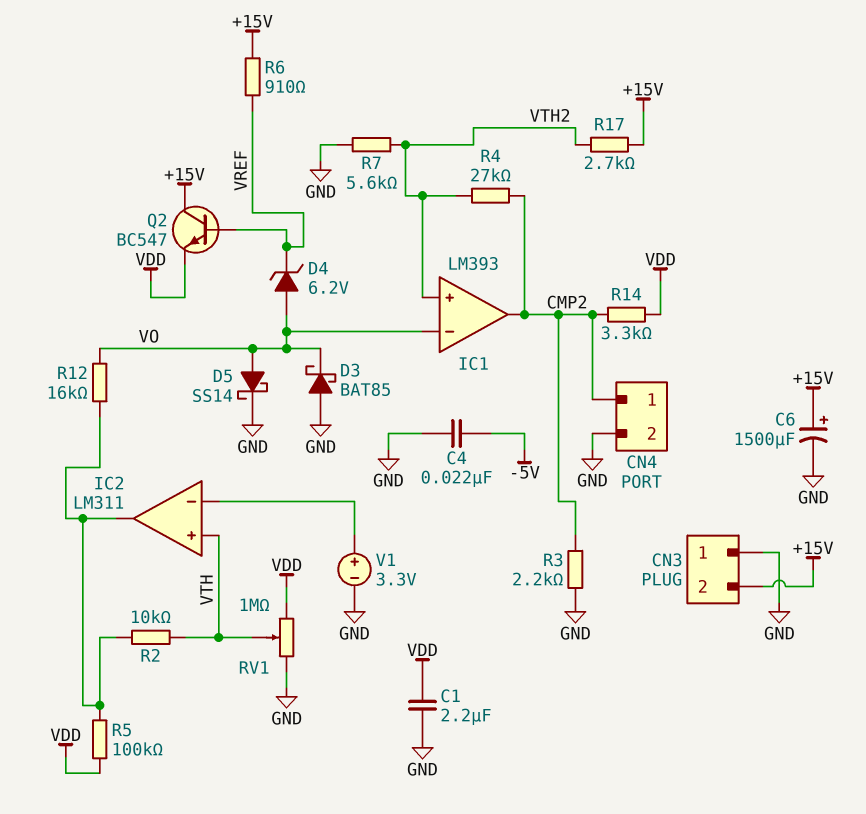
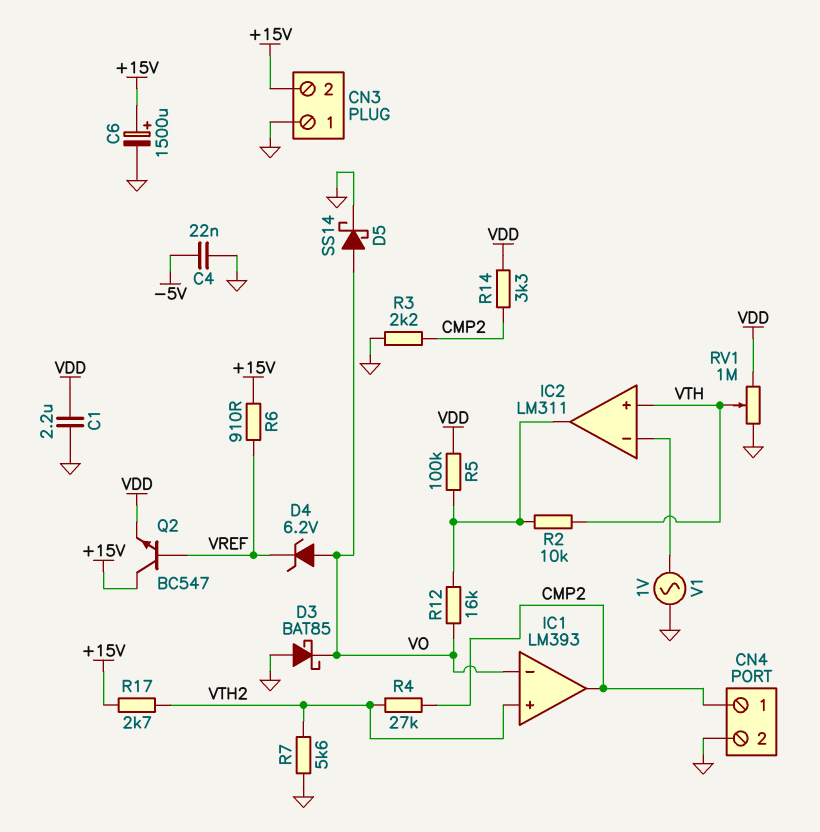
V1: 3.3V (plus IC2/in-, minus GND) -> AC 1V (GND, IC2/in-)

